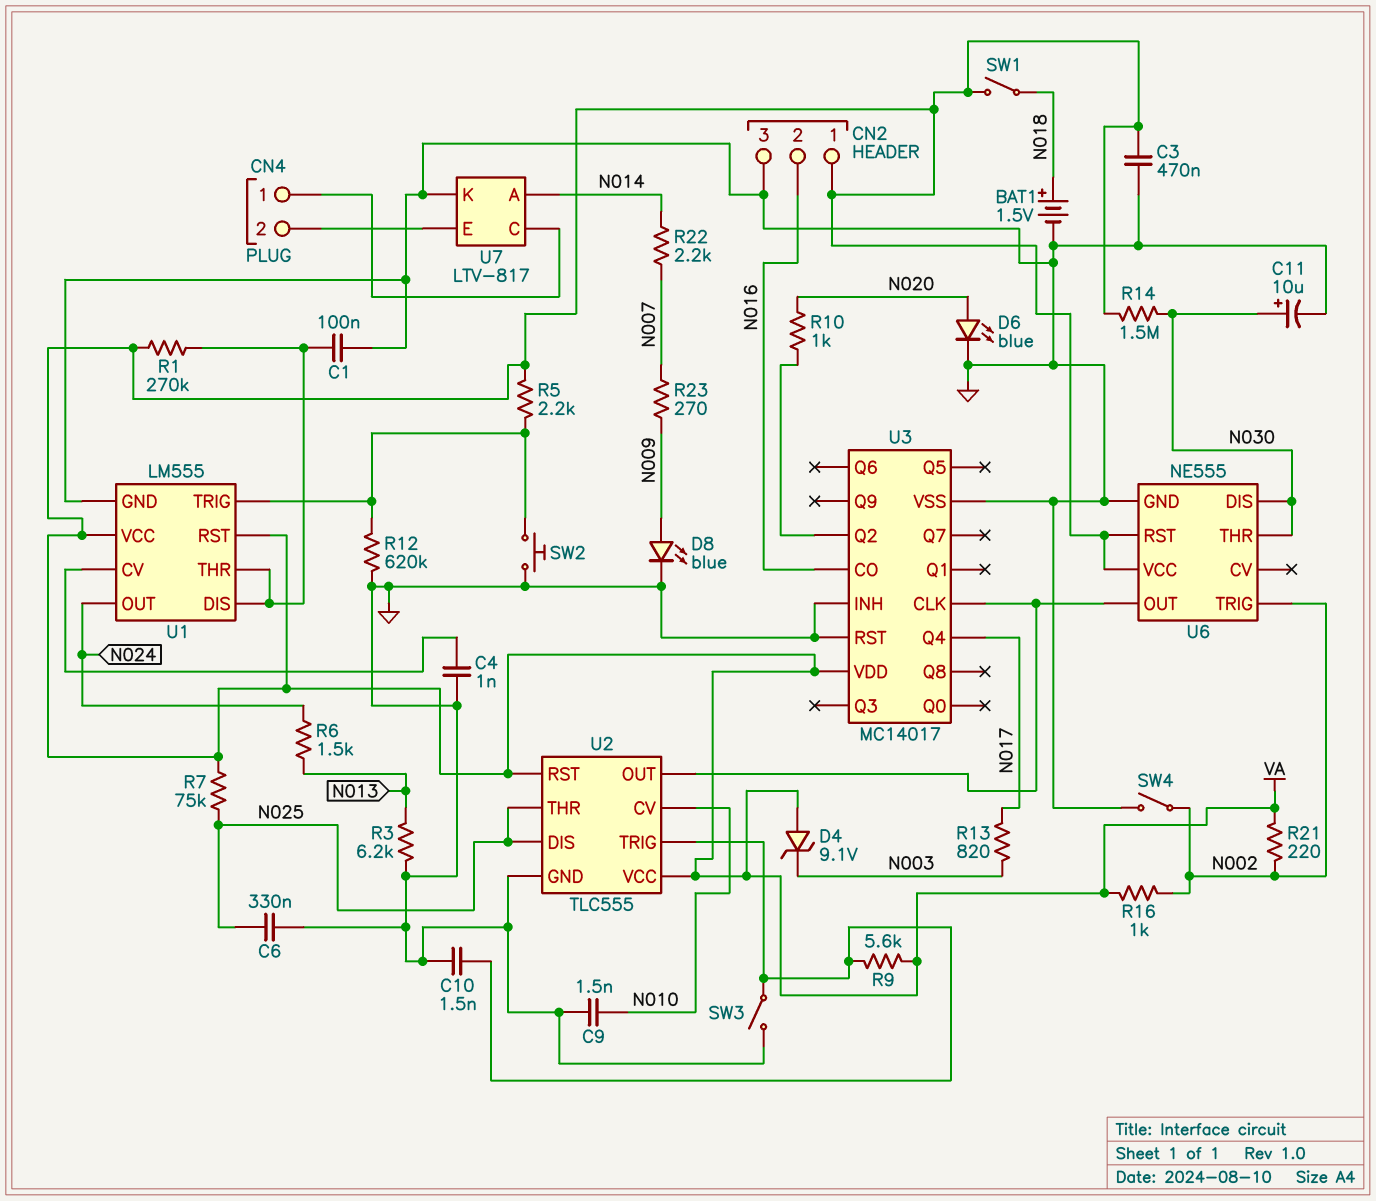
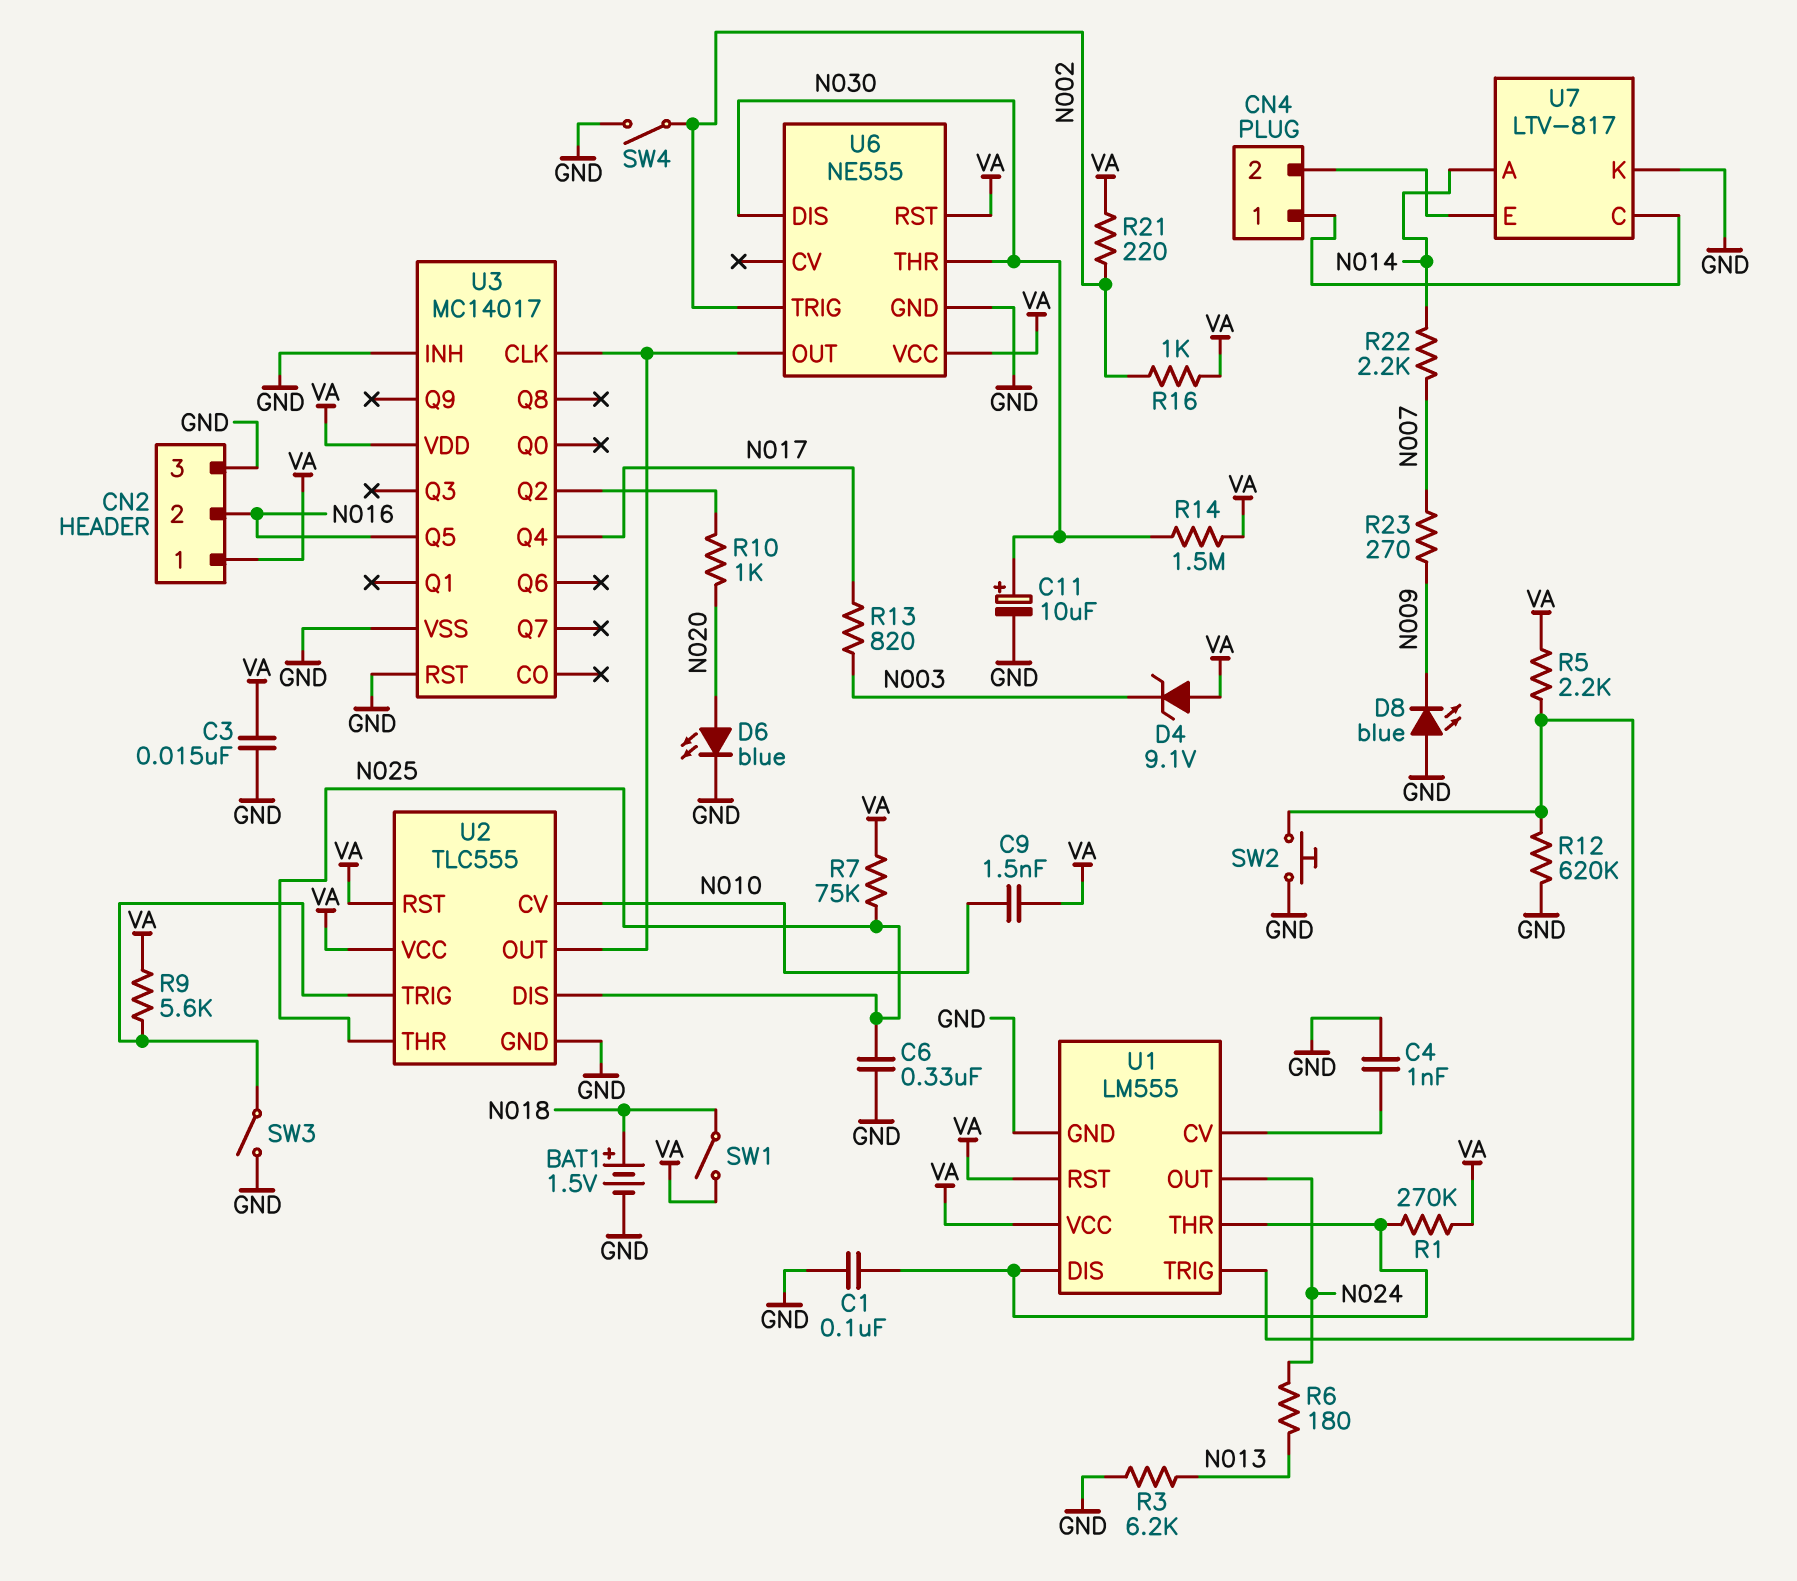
C3: 470nF (GND, VA) -> 15nF (GND, VA)
C9: 1.5nF (GND, N010) -> 1.5nF (N010, VA)
C10: 1.5nF (GND, U2/TRIG) -> none
D8: LED blue (A N009, K GND) -> LED blue (A GND, K N009)
R6: 1.5k (N013, N024) -> 180 (N013, N024)
U3 pin CO: N016 -> none
U3 pin Q5: none -> N016

